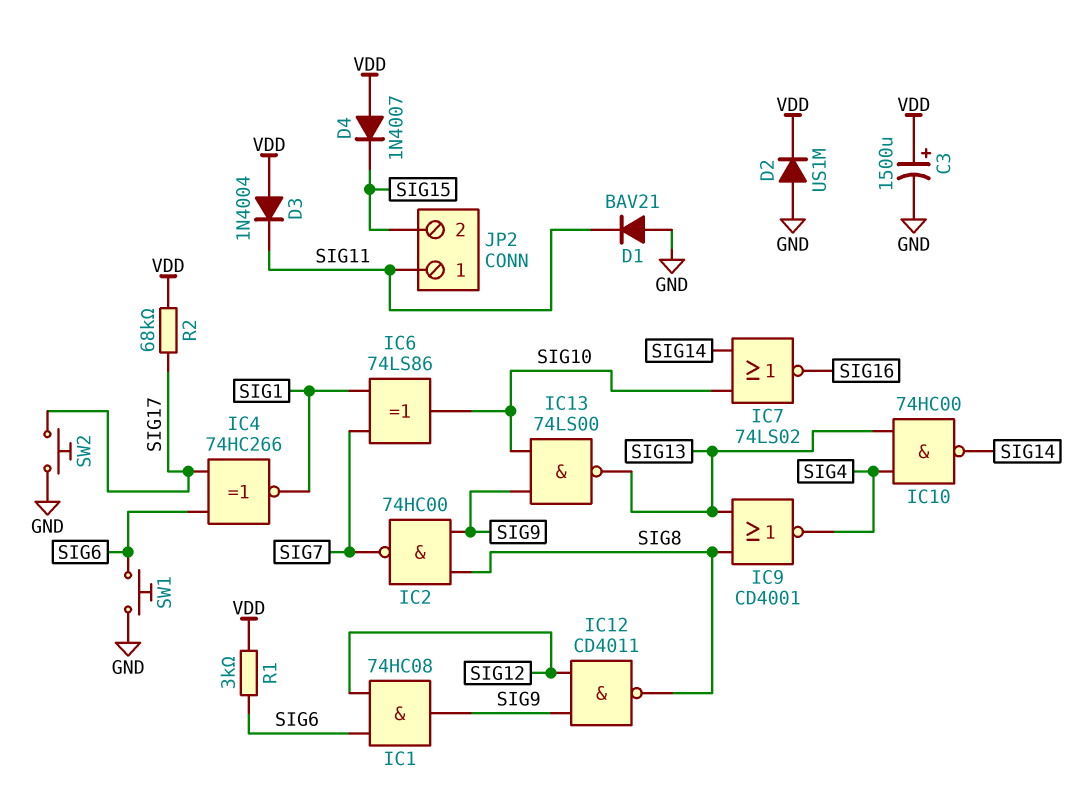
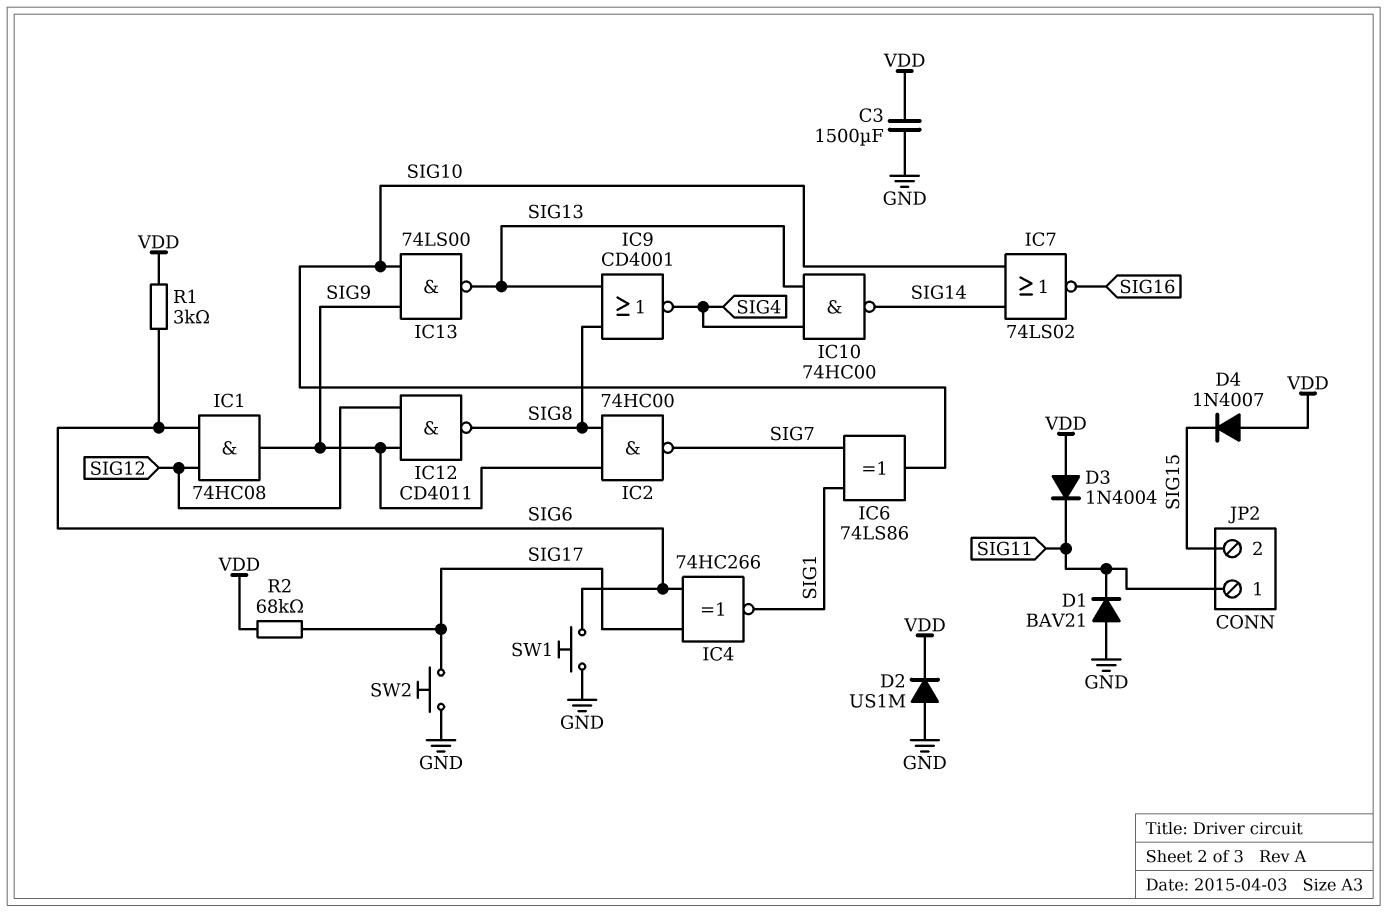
C3: 1500uF (plus VDD, minus GND) -> 1500uF (GND, VDD)

